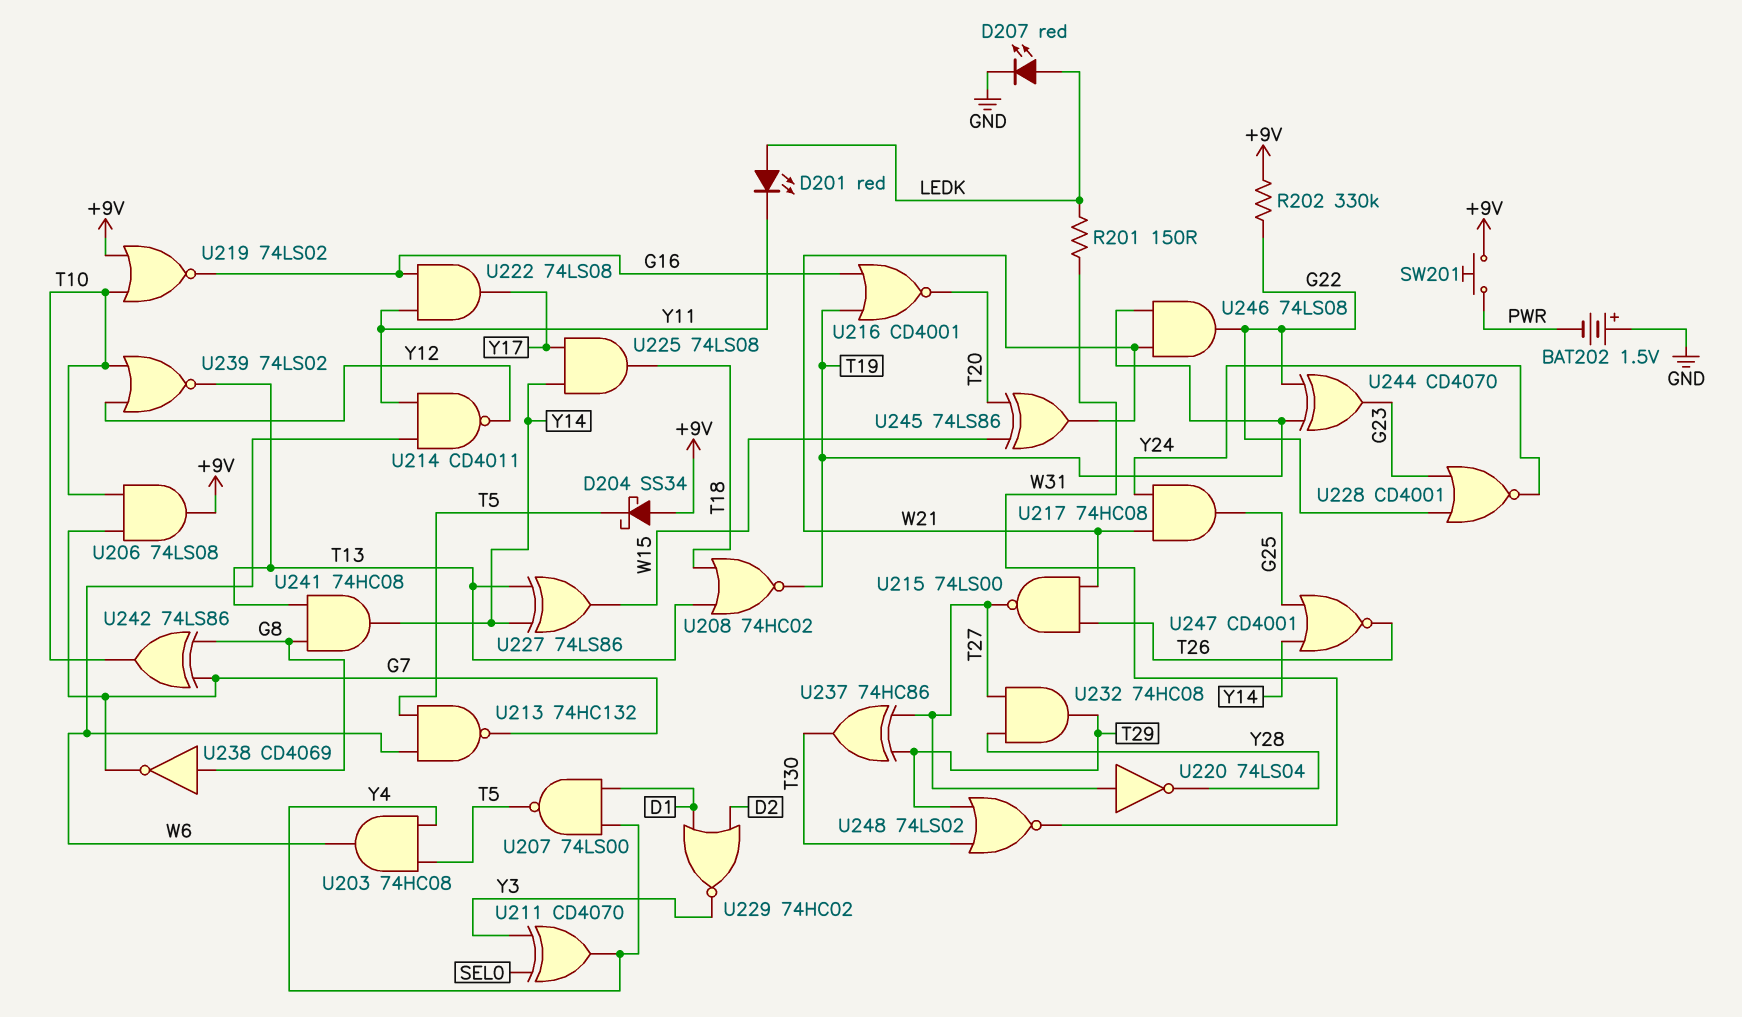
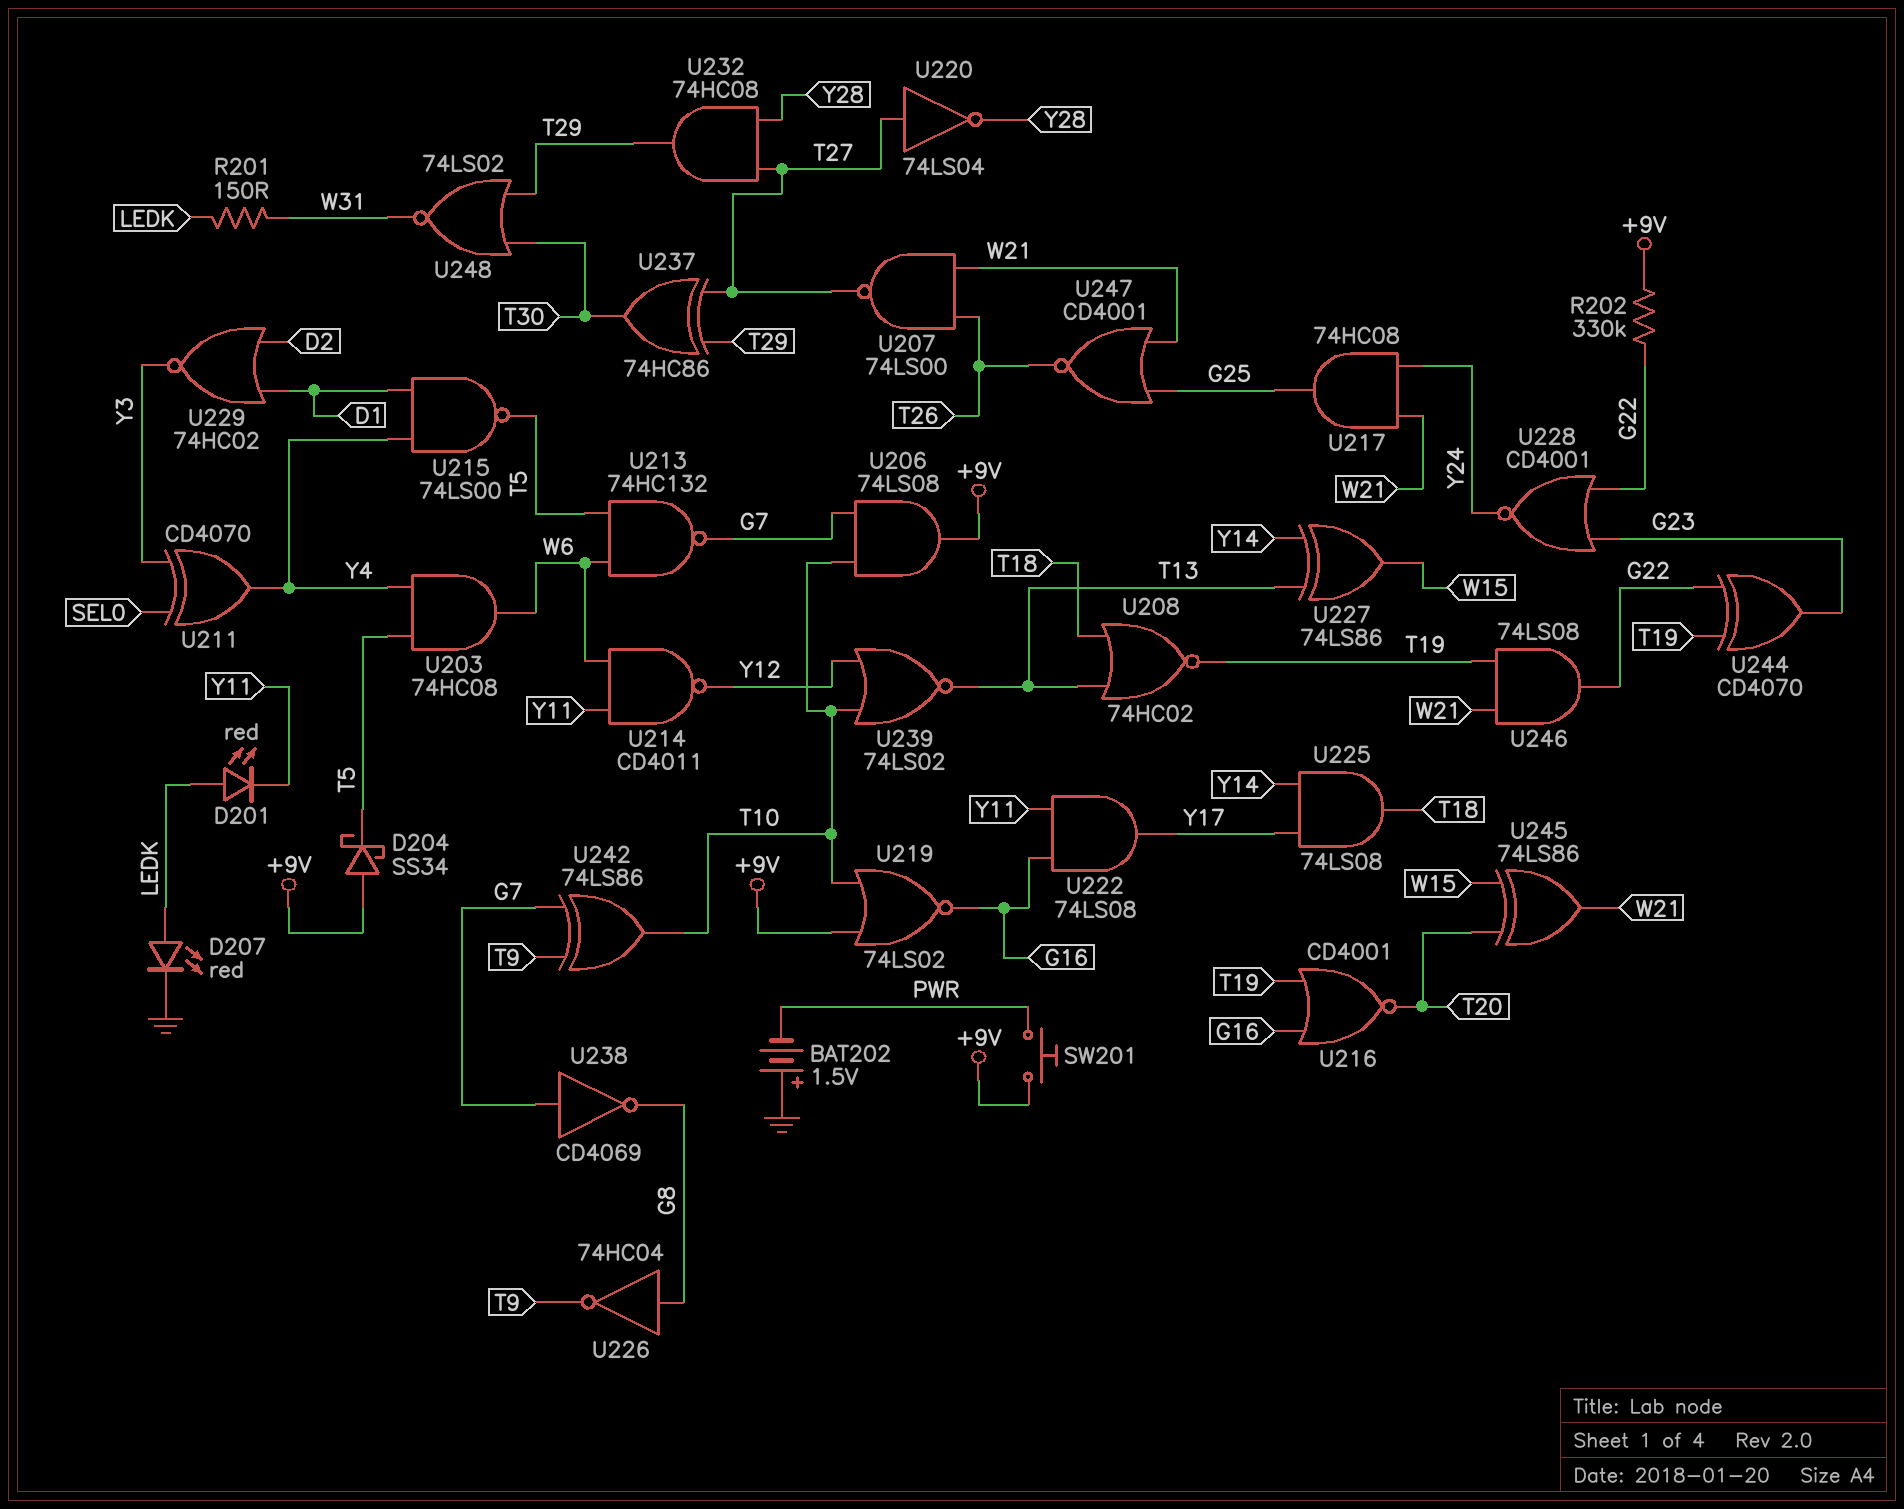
U207: NAND 74LS00 (in D1, in Y4, out T5) -> NAND 74LS00 (in T26, in W21, out T27)
U215: NAND 74LS00 (in T26, in W21, out T27) -> NAND 74LS00 (in D1, in Y4, out T5)
U226: none -> NOT 74HC04 (in G8, out T9)
U238: NOT CD4069 (in G8, out G7) -> NOT CD4069 (in G7, out G8)
U241: AND 74HC08 (in G8, in T13, out Y14) -> none
U242: XOR 74LS86 (in G7, in G8, out T10) -> XOR 74LS86 (in G7, in T9, out T10)
U247: NOR CD4001 (in G25, in Y14, out T26) -> NOR CD4001 (in G25, in W21, out T26)

